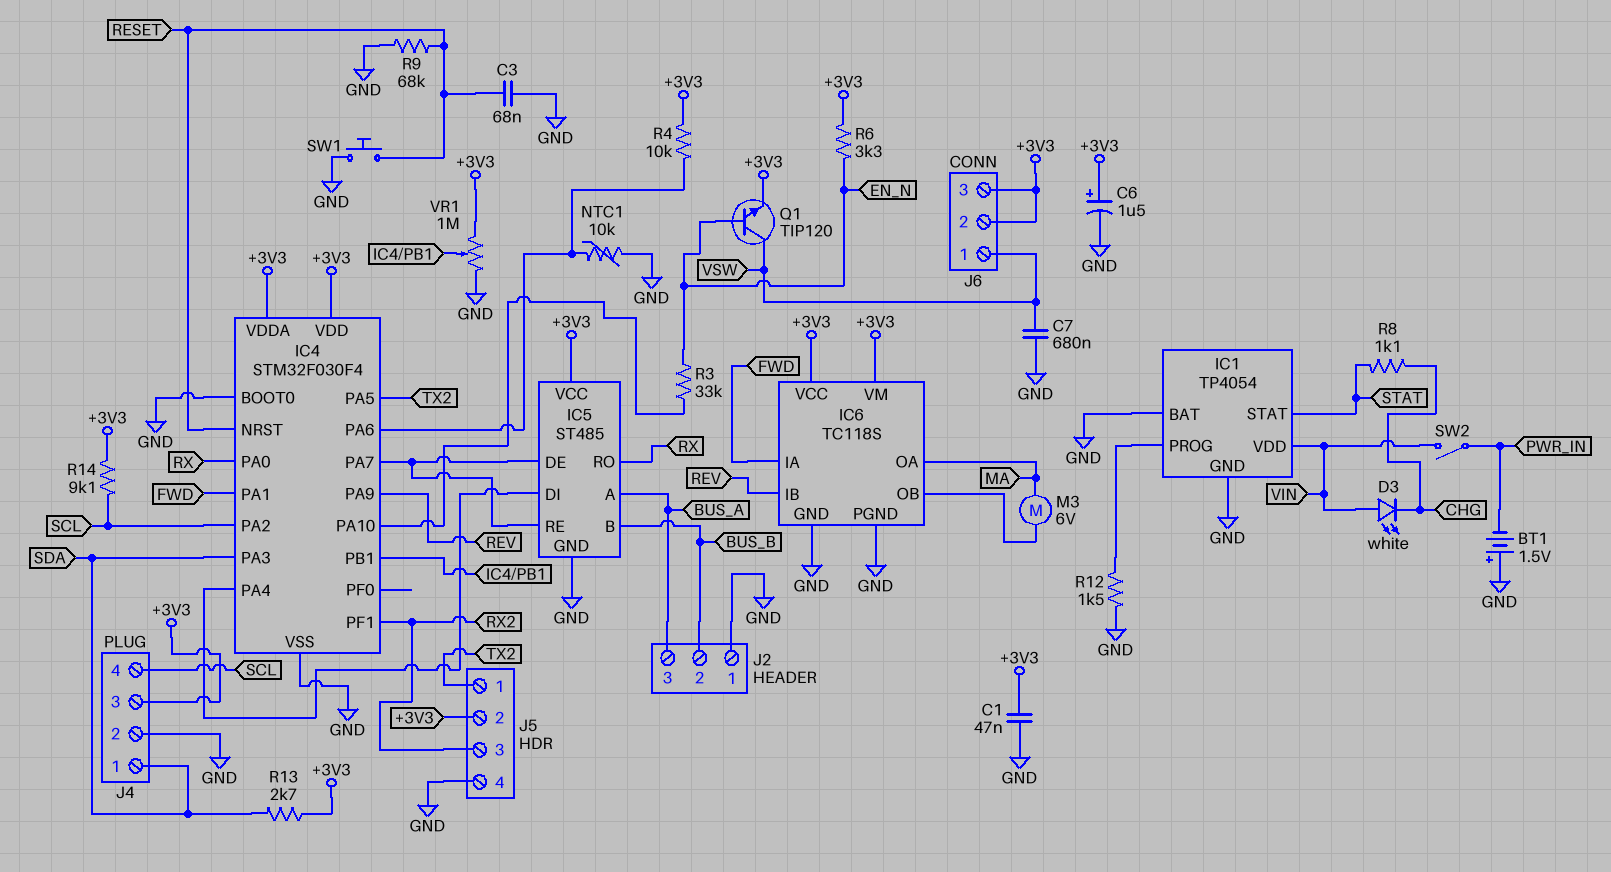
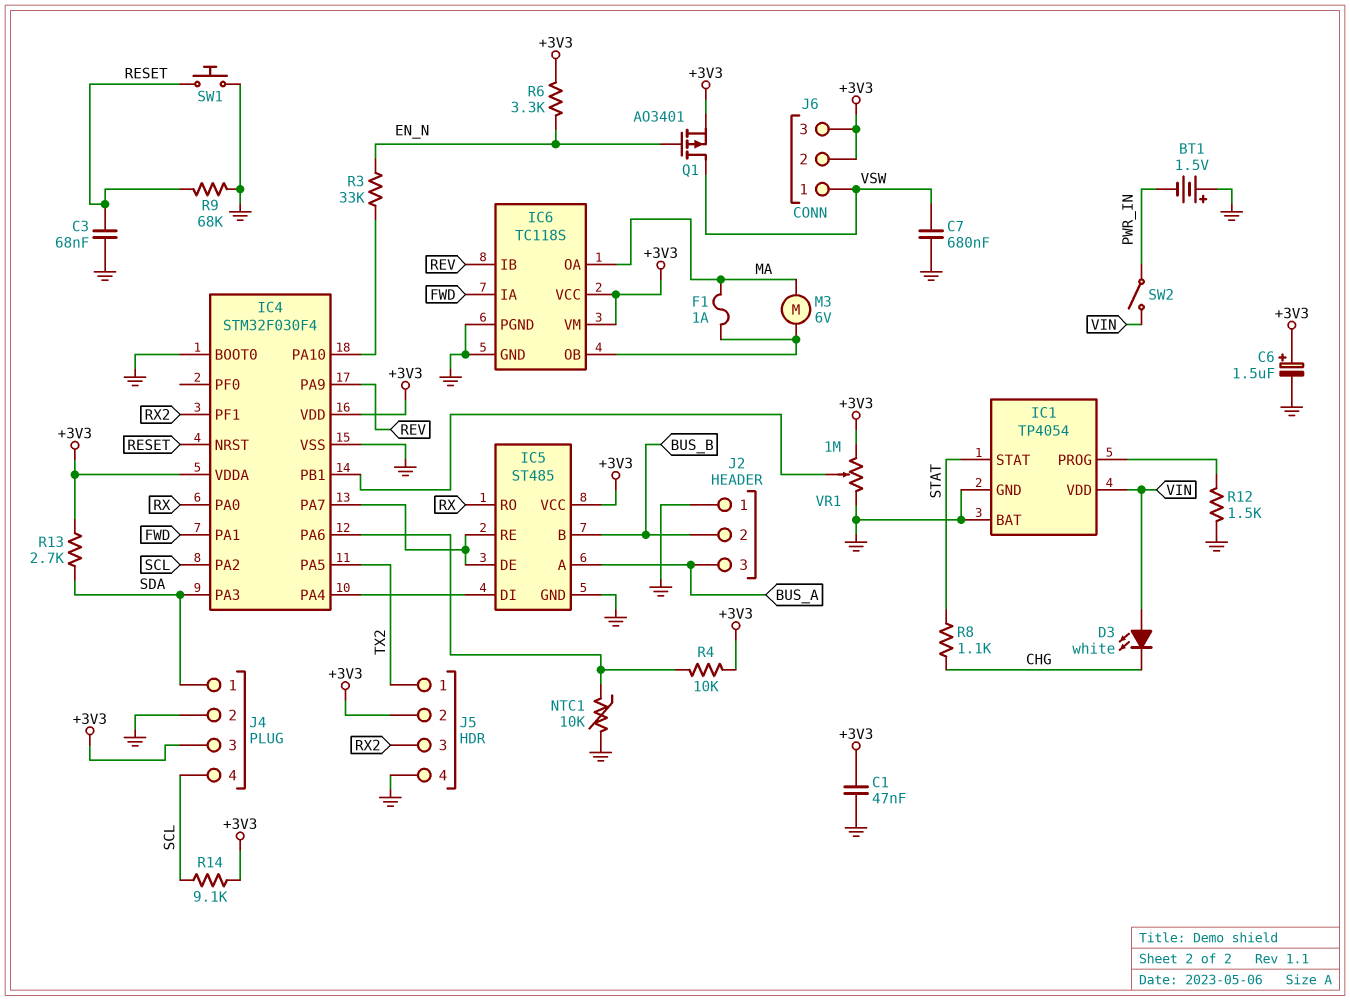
F1: none -> 1A (IC6/OB, MA)
Q1: NPN TIP120 (B EN_N, C VSW, E +3V3) -> PMOS AO3401 (G EN_N, D VSW, S +3V3)

